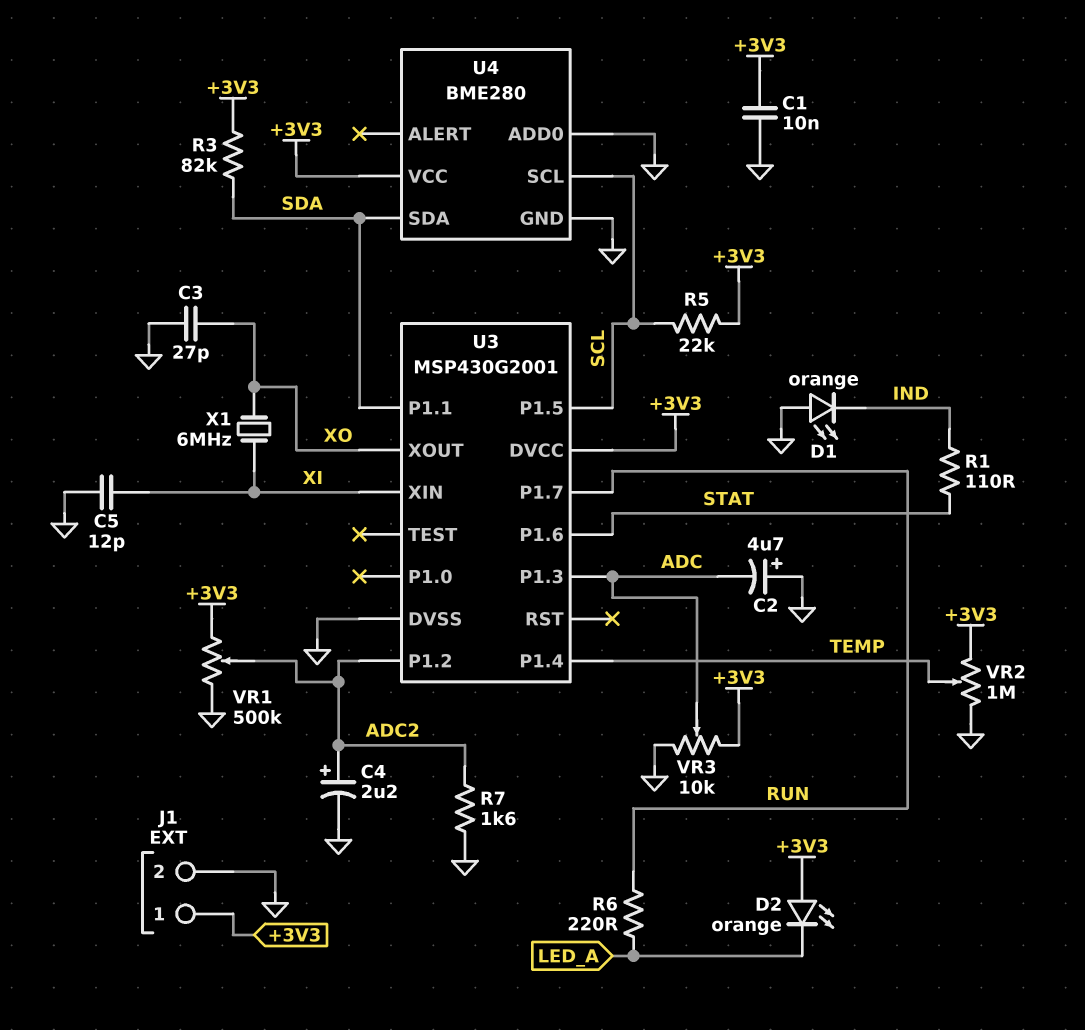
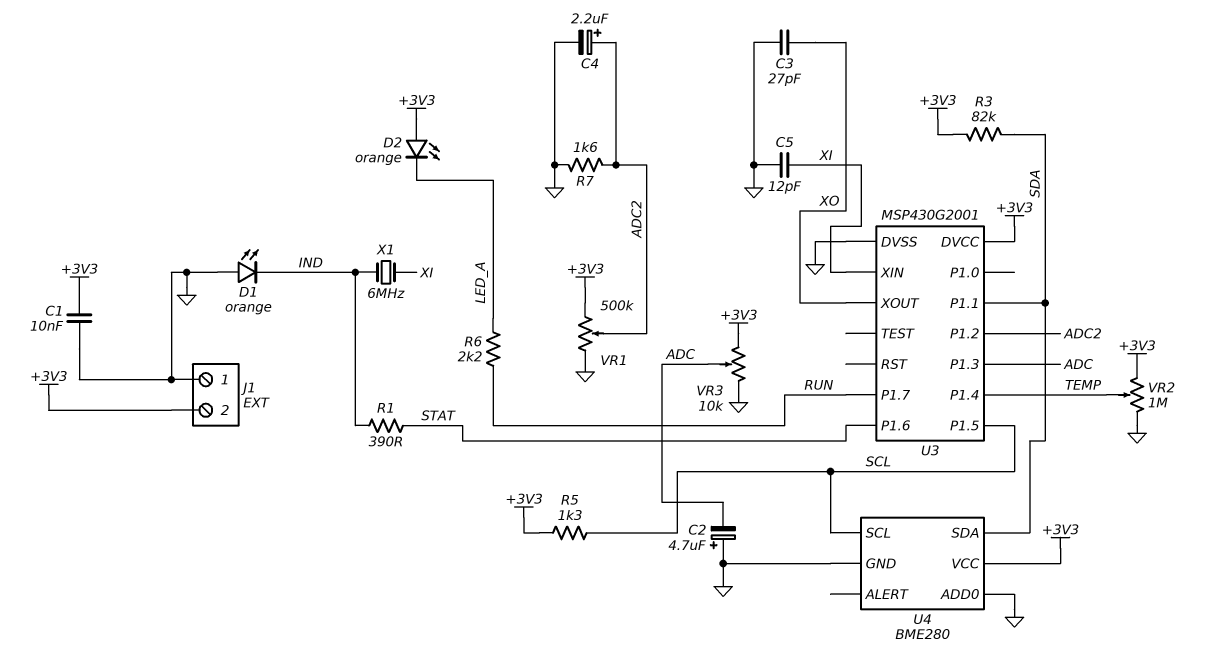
J1 pin 1: +3V3 -> GND
J1 pin 2: GND -> +3V3
R1: 110 (IND, STAT) -> 390 (IND, STAT)
R5: 22k (+3V3, SCL) -> 1.3k (+3V3, SCL)
R6: 220 (LED_A, RUN) -> 2.2k (LED_A, RUN)
X1: 6MHz (XI, XO) -> 6MHz (IND, XI)

